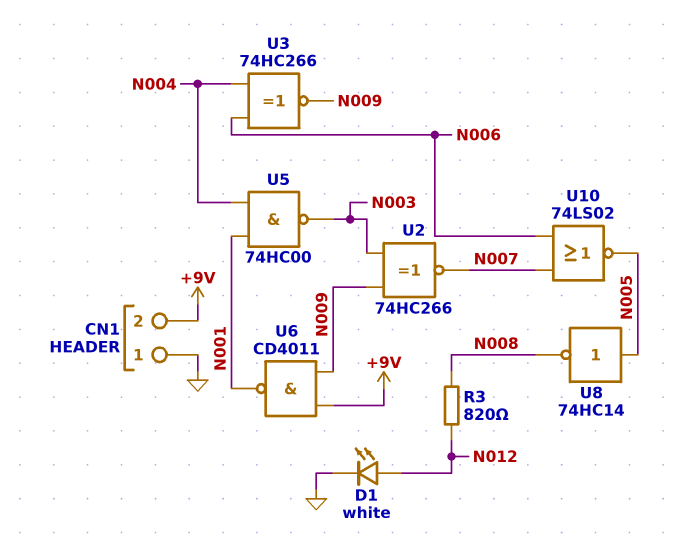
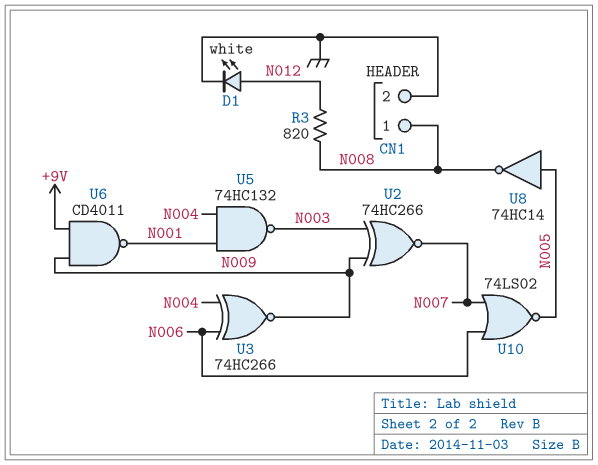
CN1 pin 1: GND -> N008
CN1 pin 2: +9V -> GND
U5: NAND 74HC00 (in N001, in N004, out N003) -> NAND 74HC132 (in N001, in N004, out N003)

